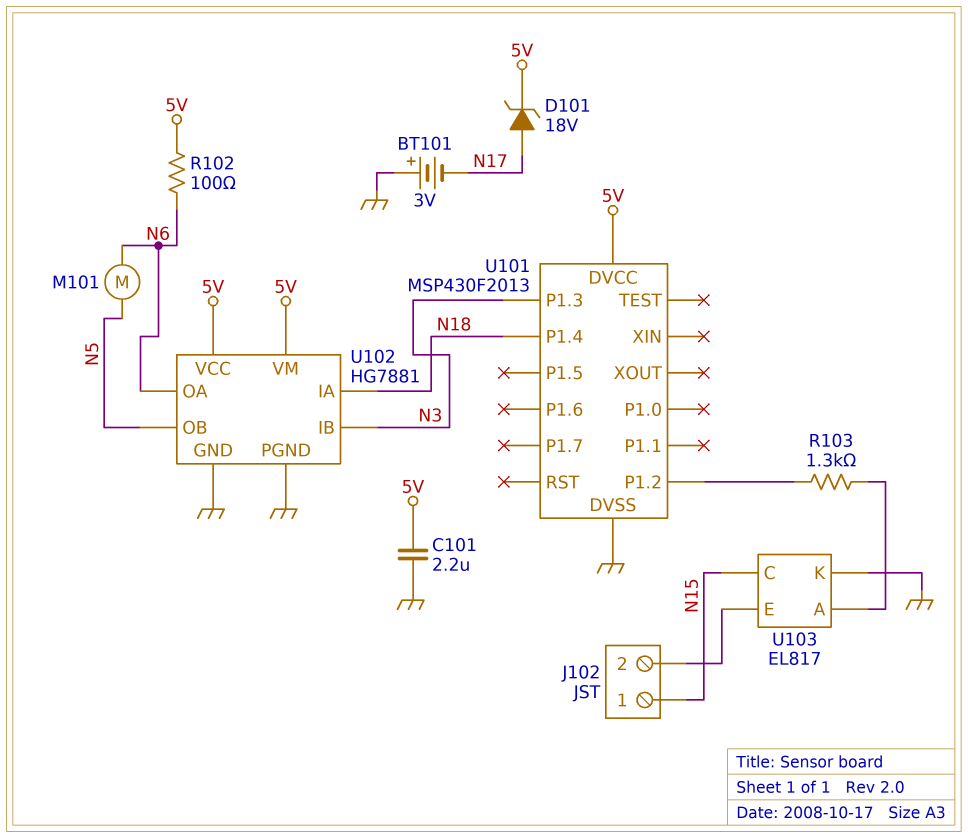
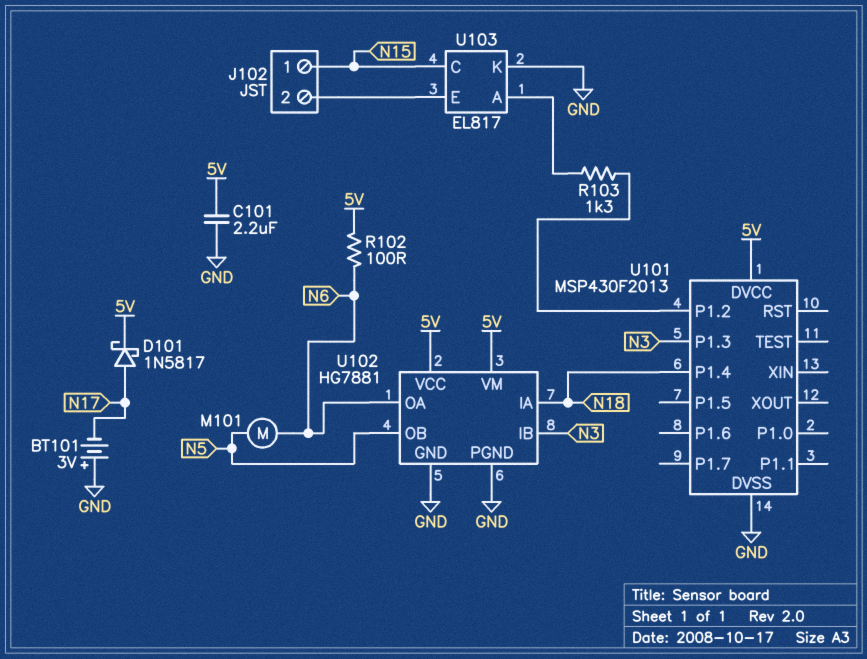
D101: zener 18V (A N17, K 5V) -> schottky 1N5817 (A N17, K 5V)

